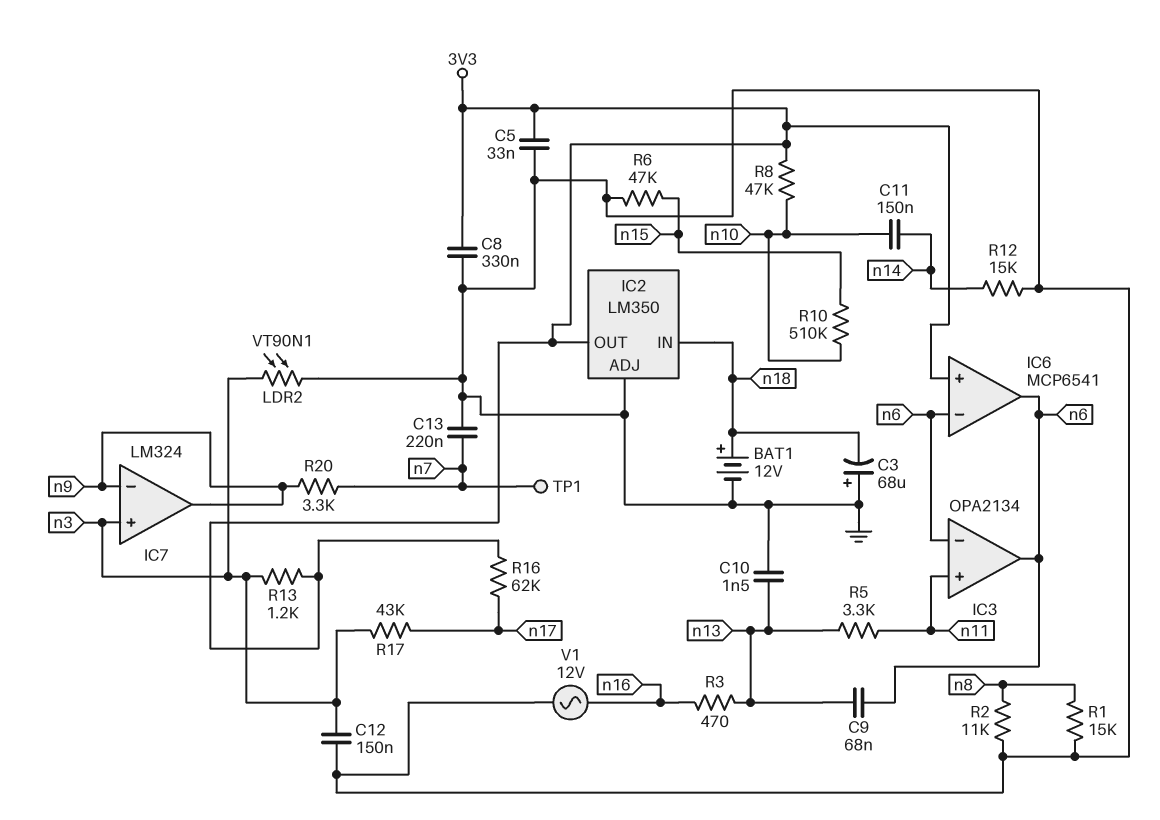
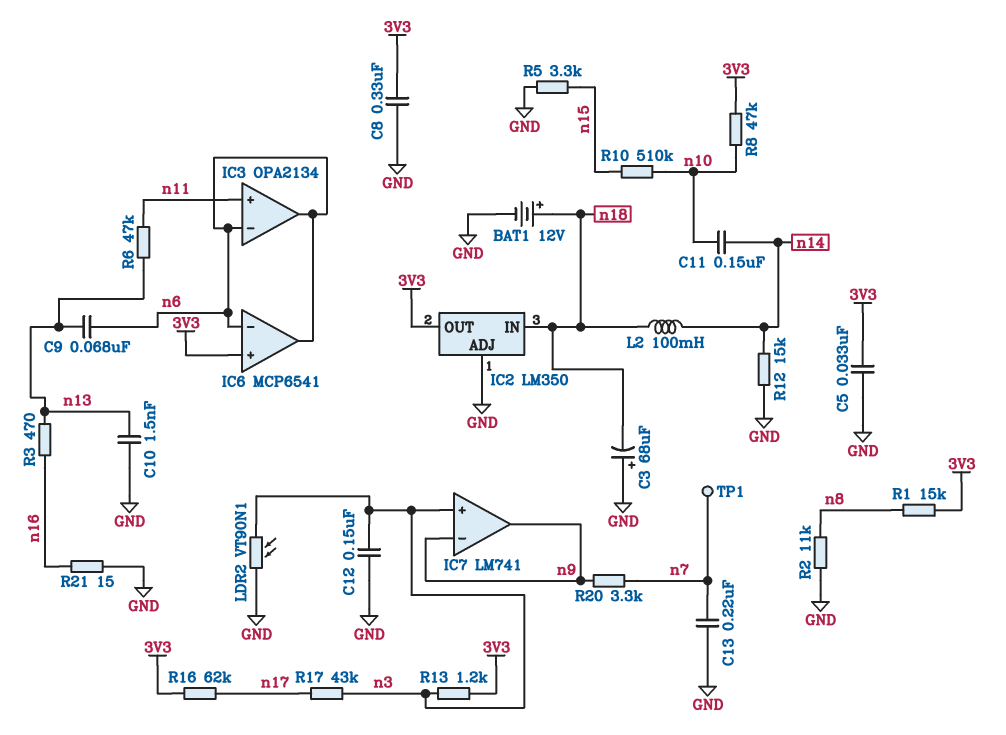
IC7: LM324 -> LM741
L2: none -> 100mH (n14, n18)
R1: 15k (GND, n8) -> 15k (3V3, n8)
R5: 3.3k (n11, n13) -> 3.3k (GND, n15)
R6: 47k (GND, n15) -> 47k (n11, n13)
R21: none -> 15 (GND, n16)
V1: AC 12V (GND, n16) -> none

